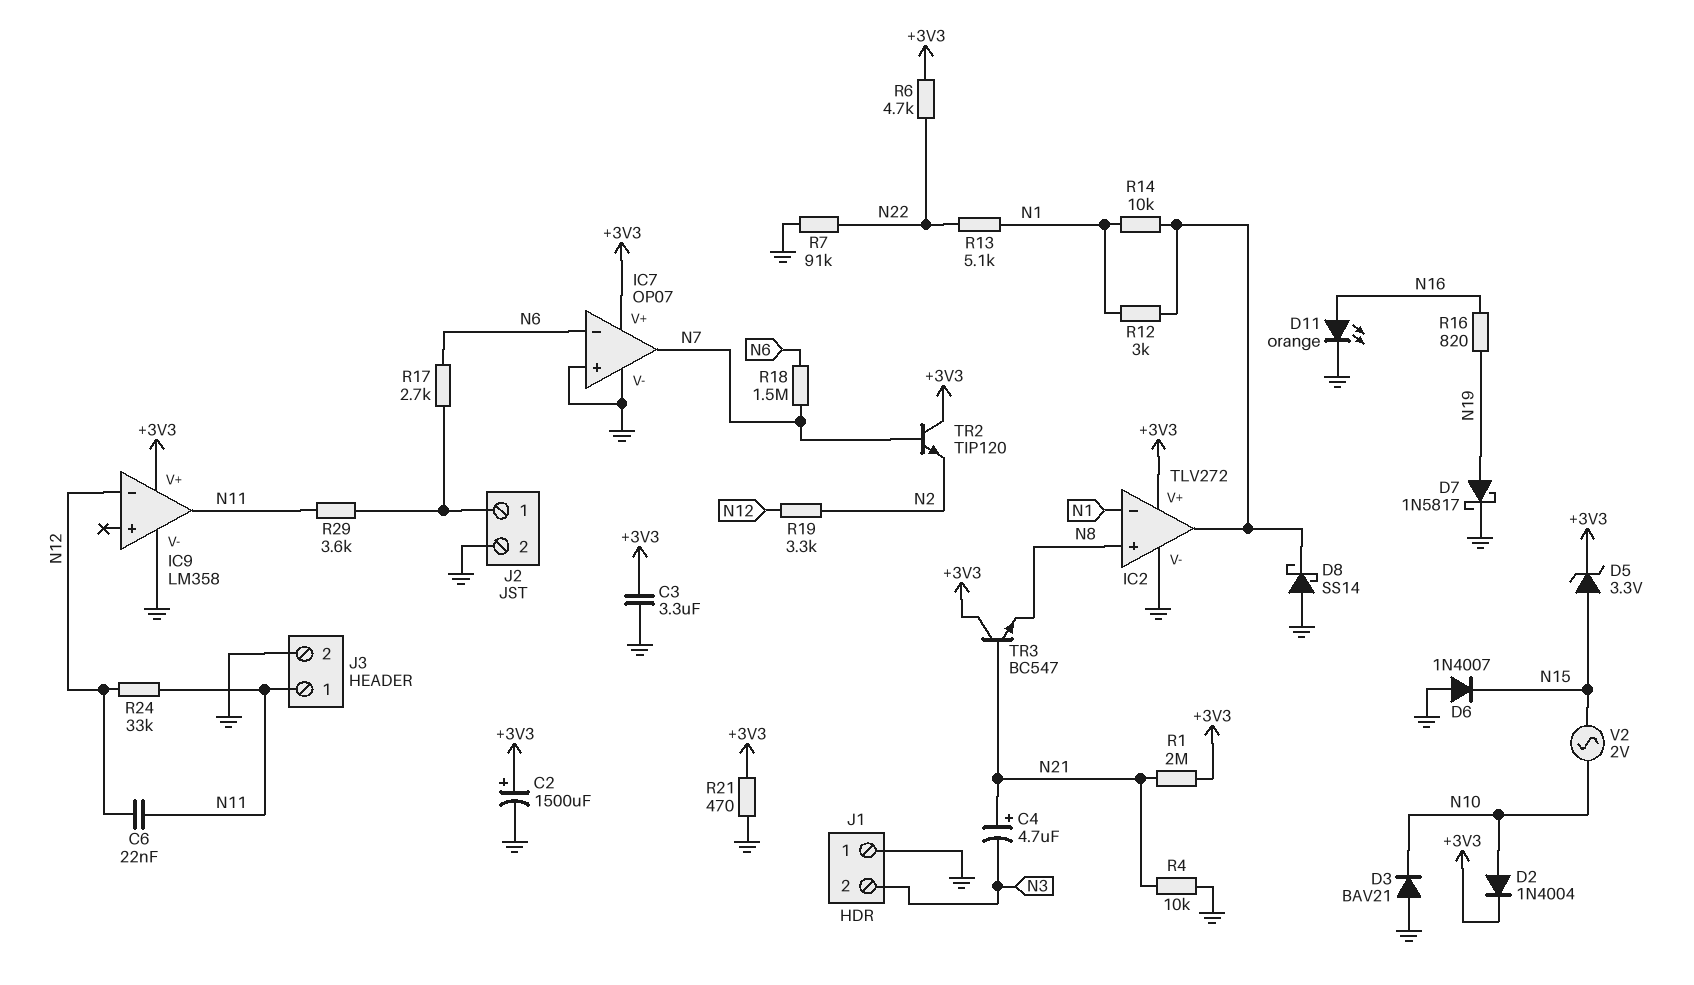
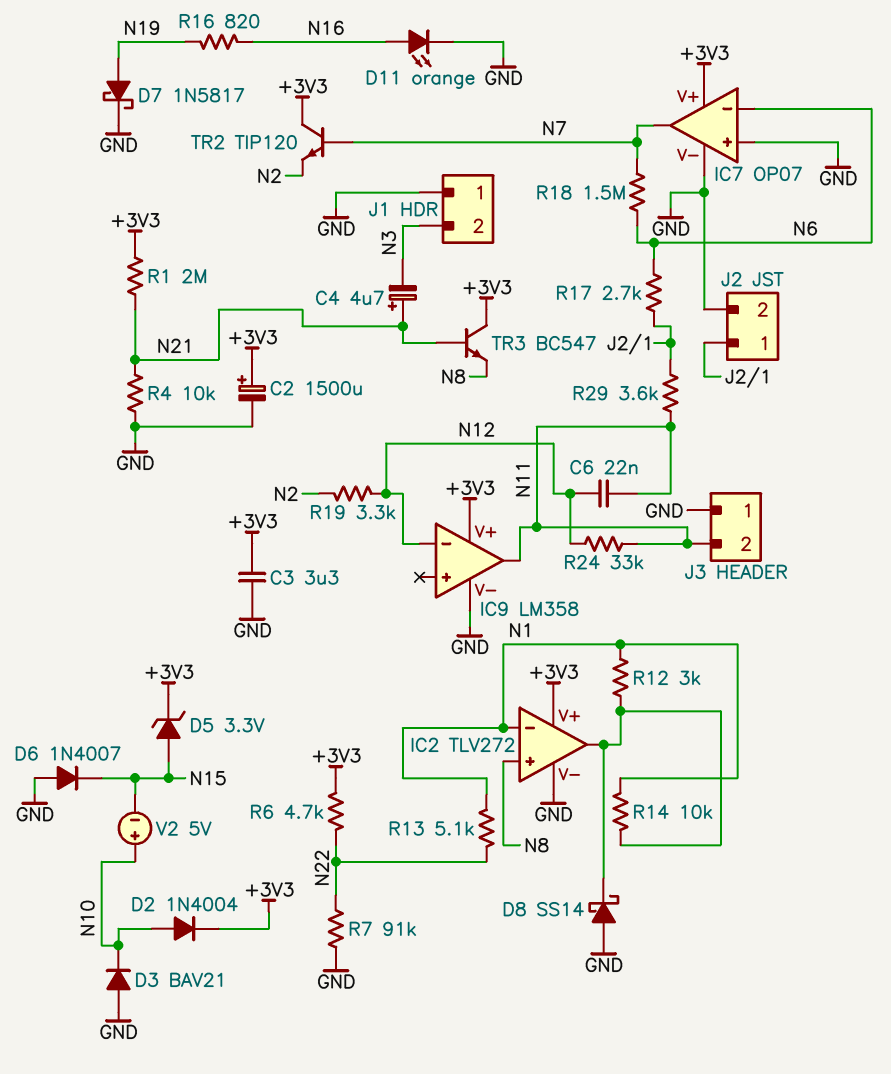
J3 pin 1: N11 -> GND
J3 pin 2: GND -> N11
R21: 470 (+3V3, GND) -> none
V2: AC 2V (N10, N15) -> 5V (plus N10, minus N15)

